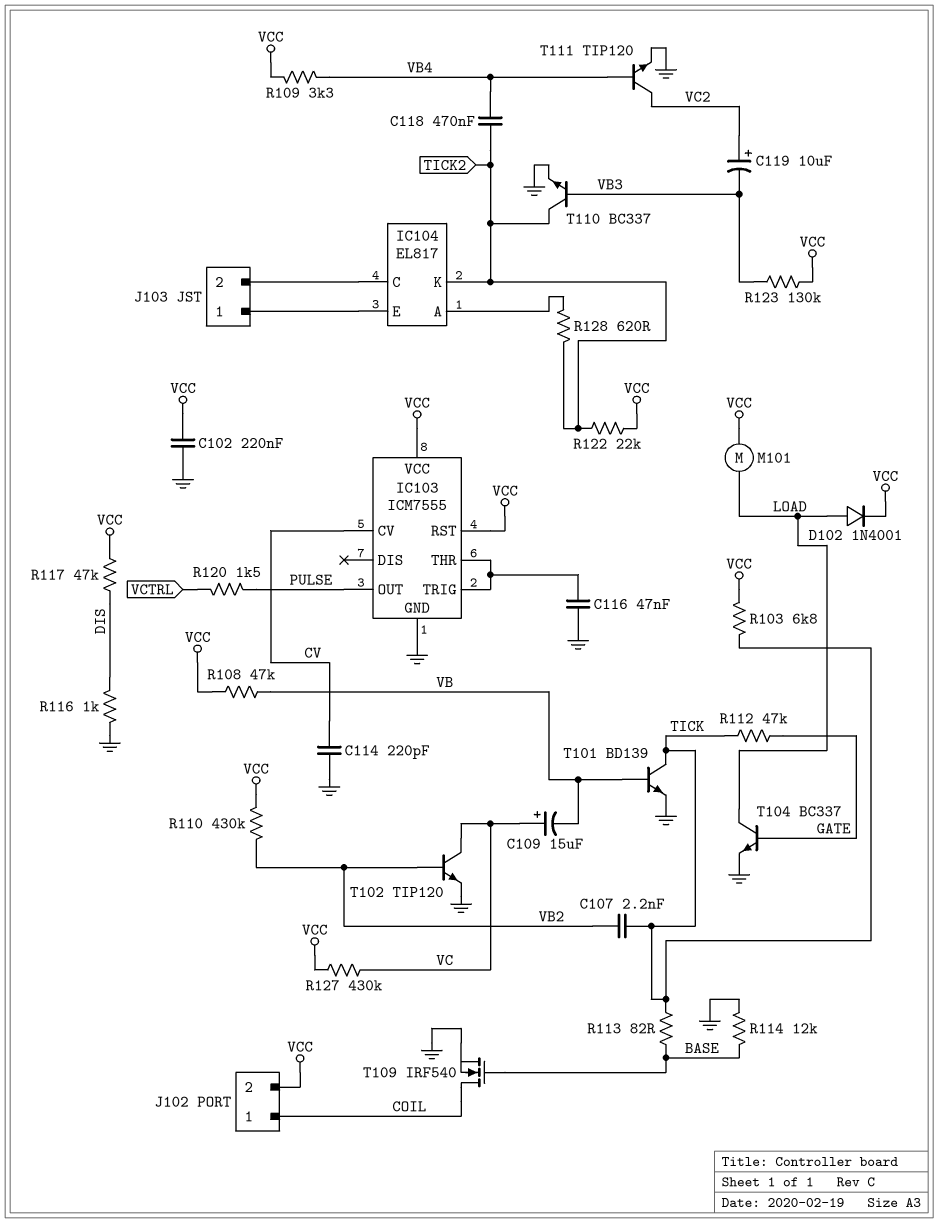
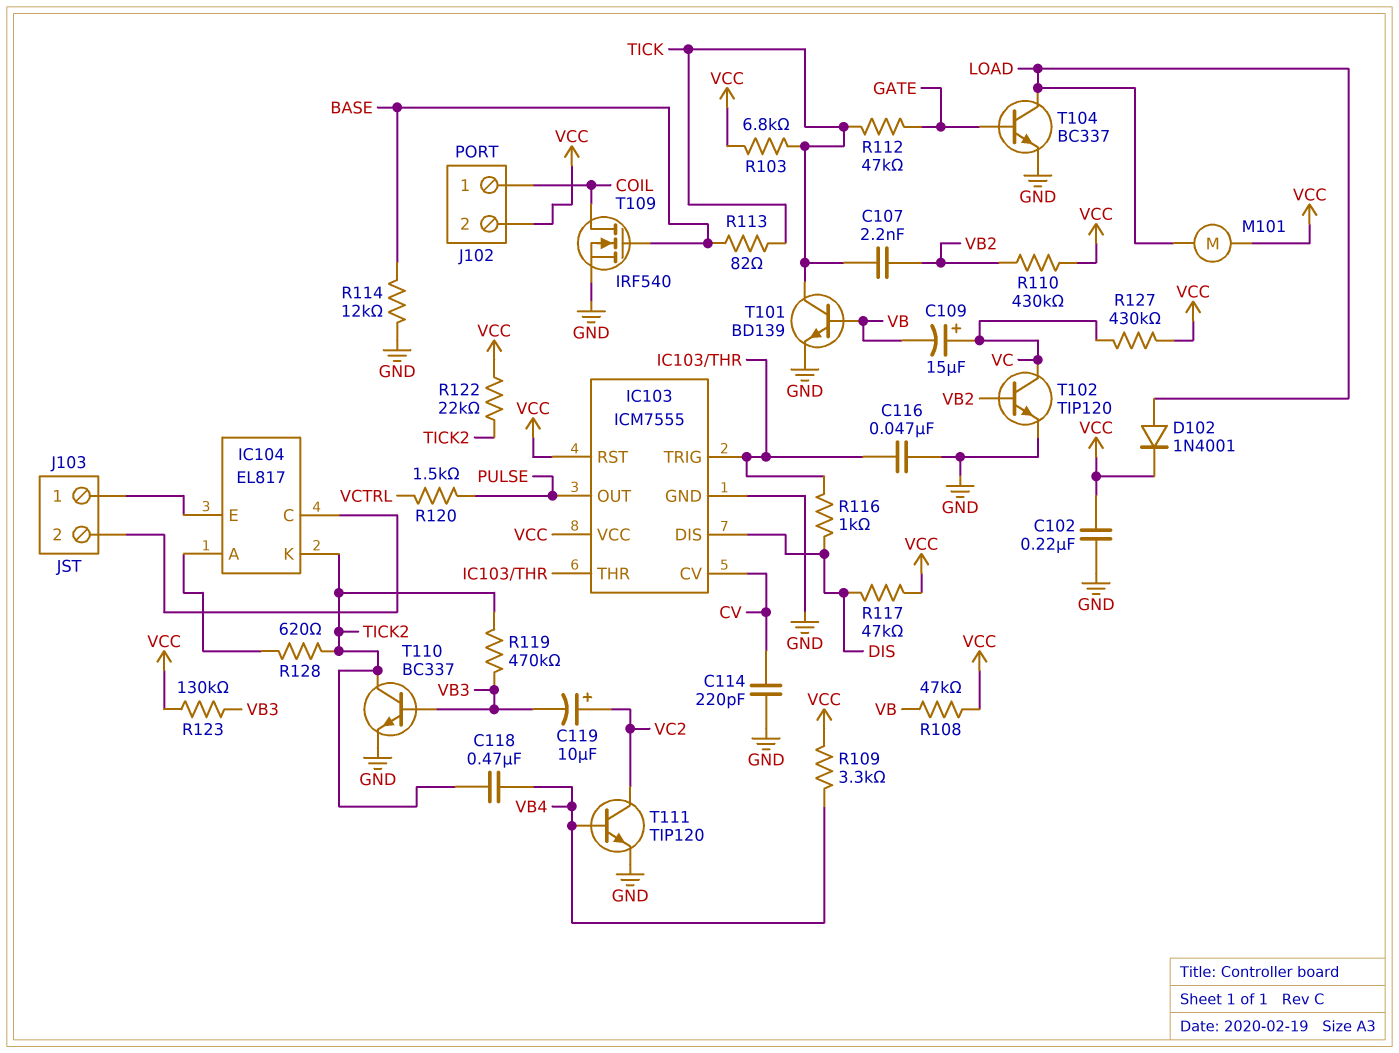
IC103 pin DIS: none -> DIS
R116: 1k (DIS, GND) -> 1k (DIS, IC103/THR)
R119: none -> 470k (TICK2, VB3)

